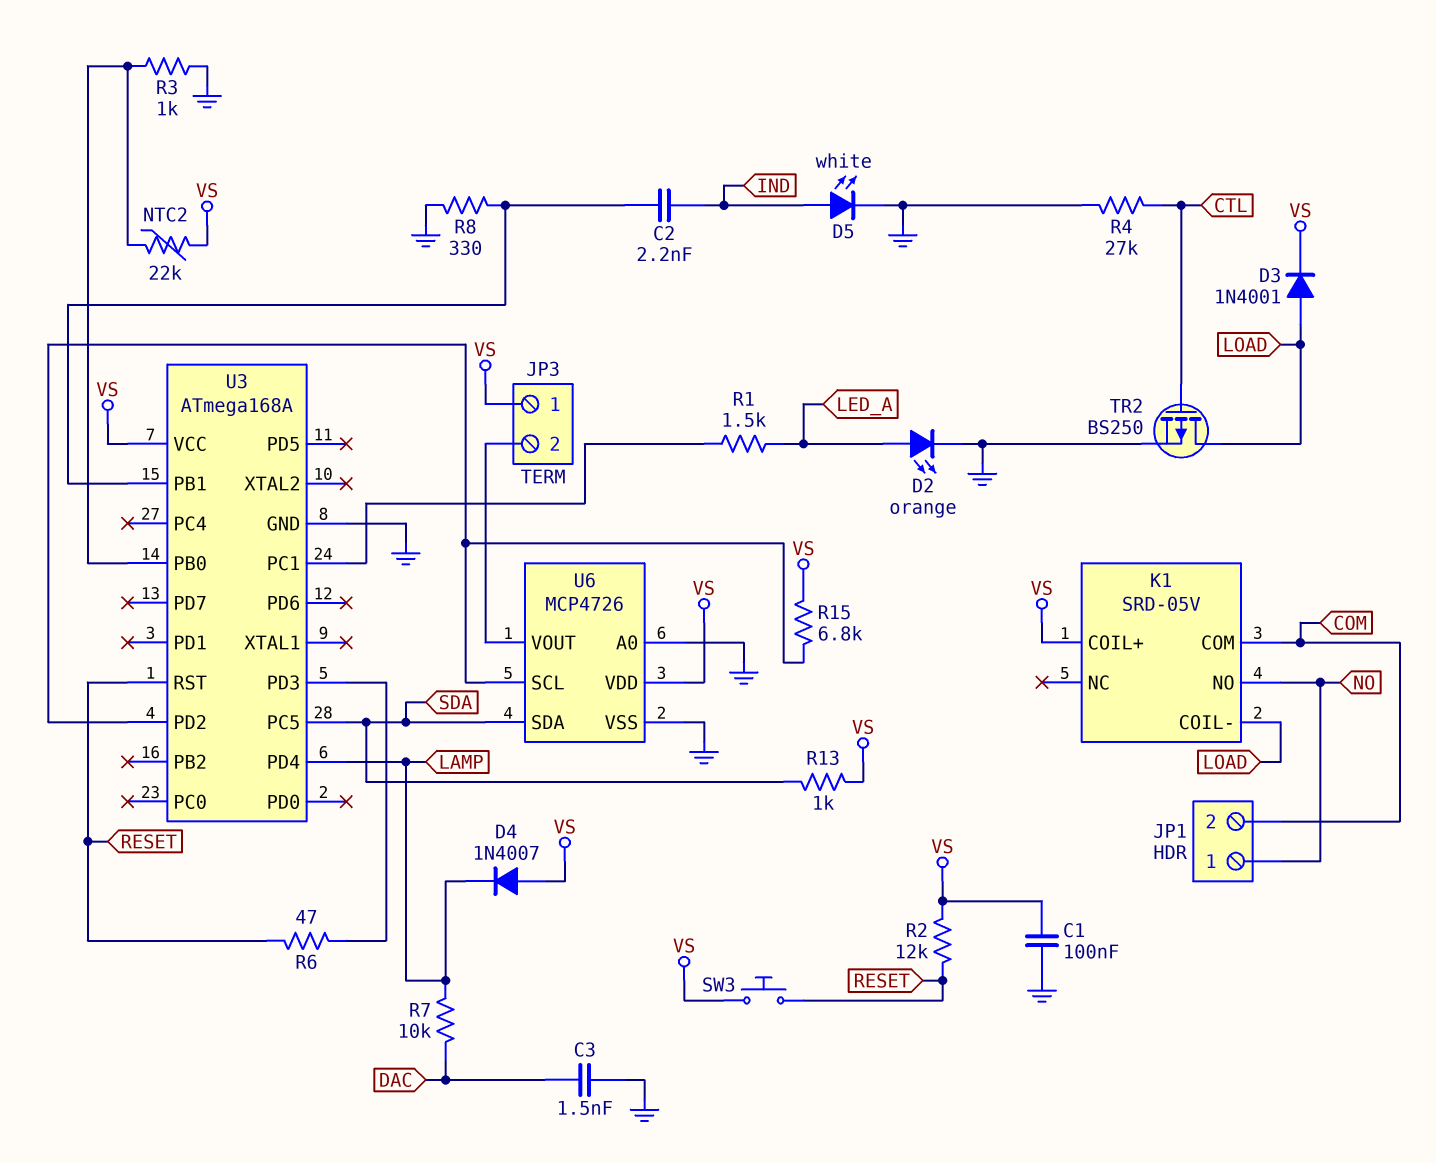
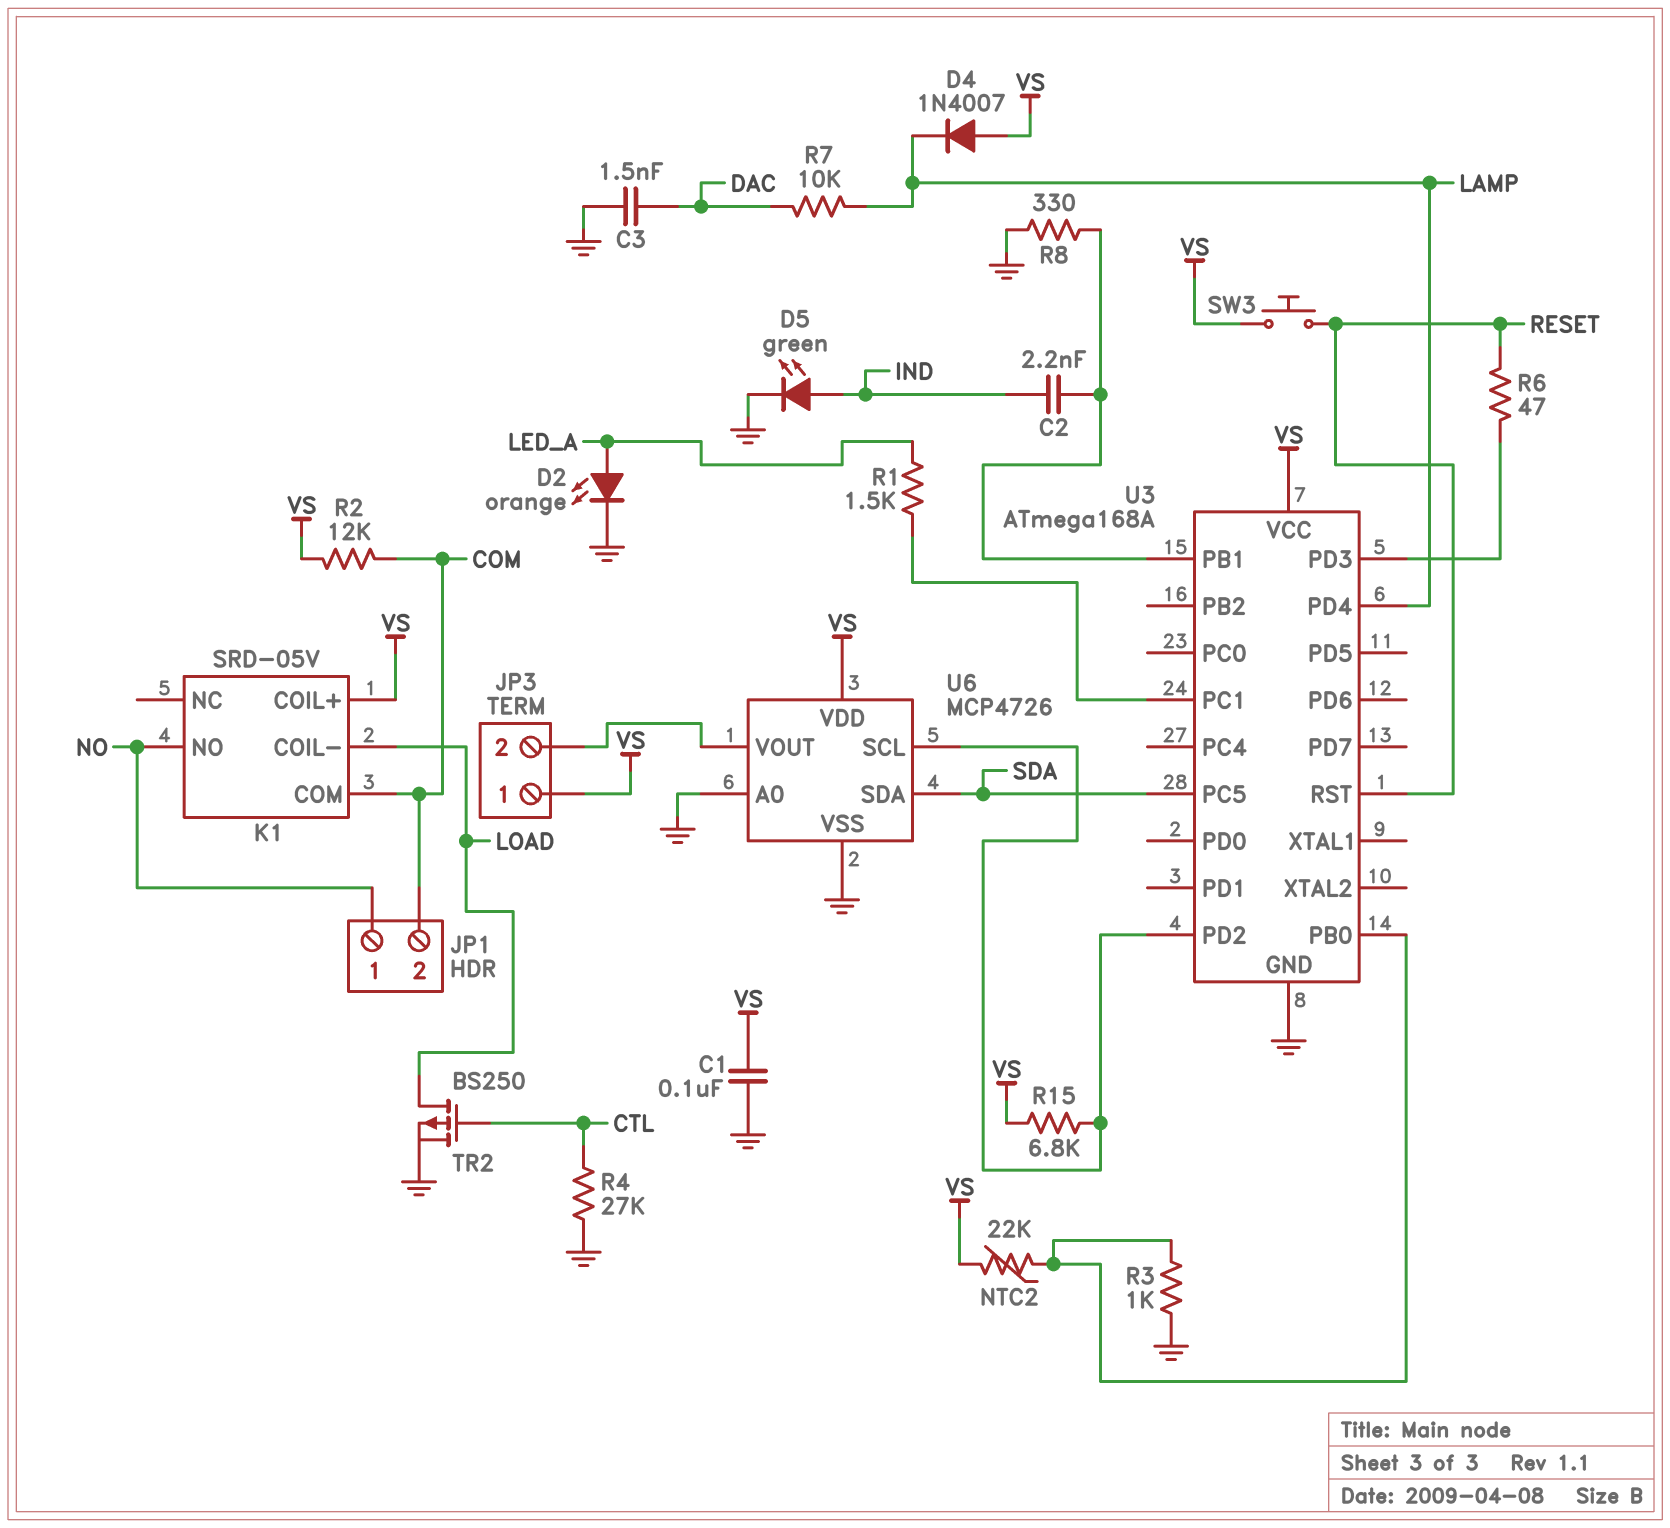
D3: diode 1N4001 (A LOAD, K VS) -> none
D5: LED white (A IND, K GND) -> LED green (A IND, K GND)
R2: 12k (RESET, VS) -> 12k (COM, VS)
R13: 1k (SDA, VS) -> none

